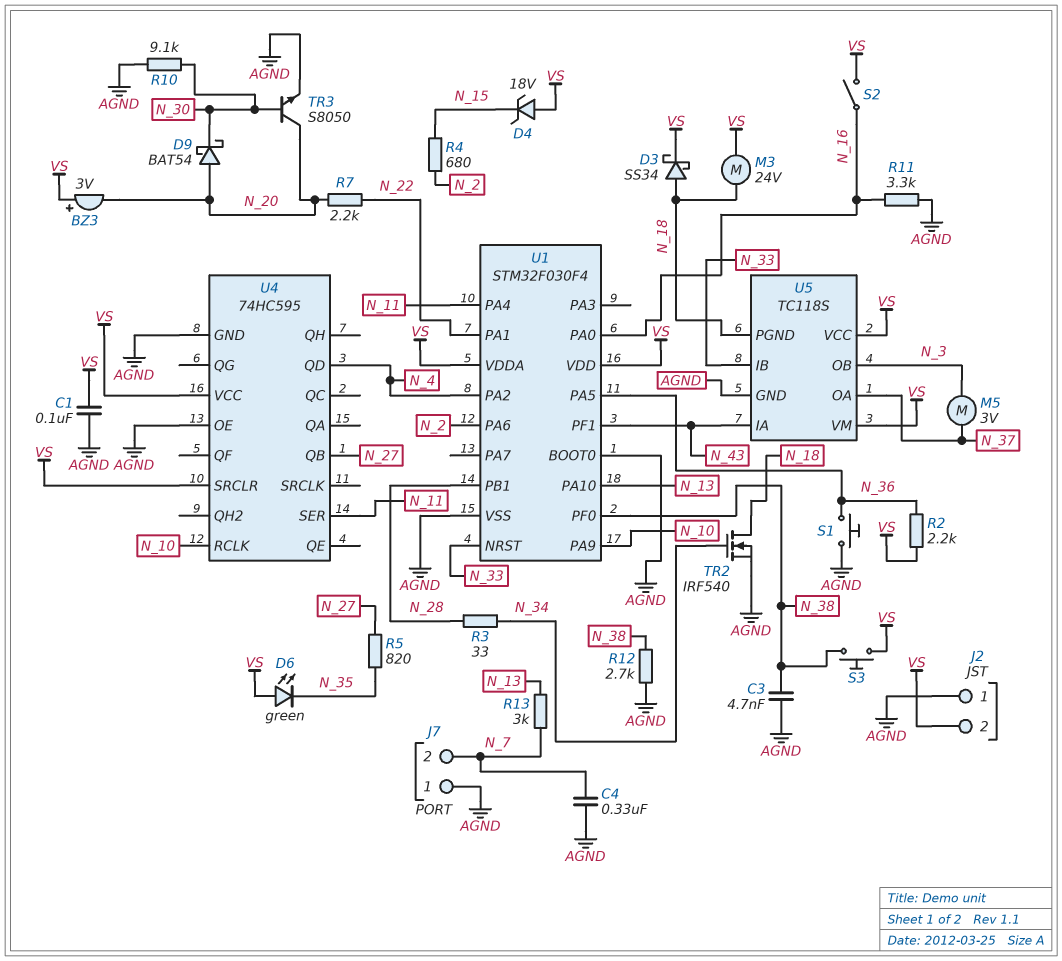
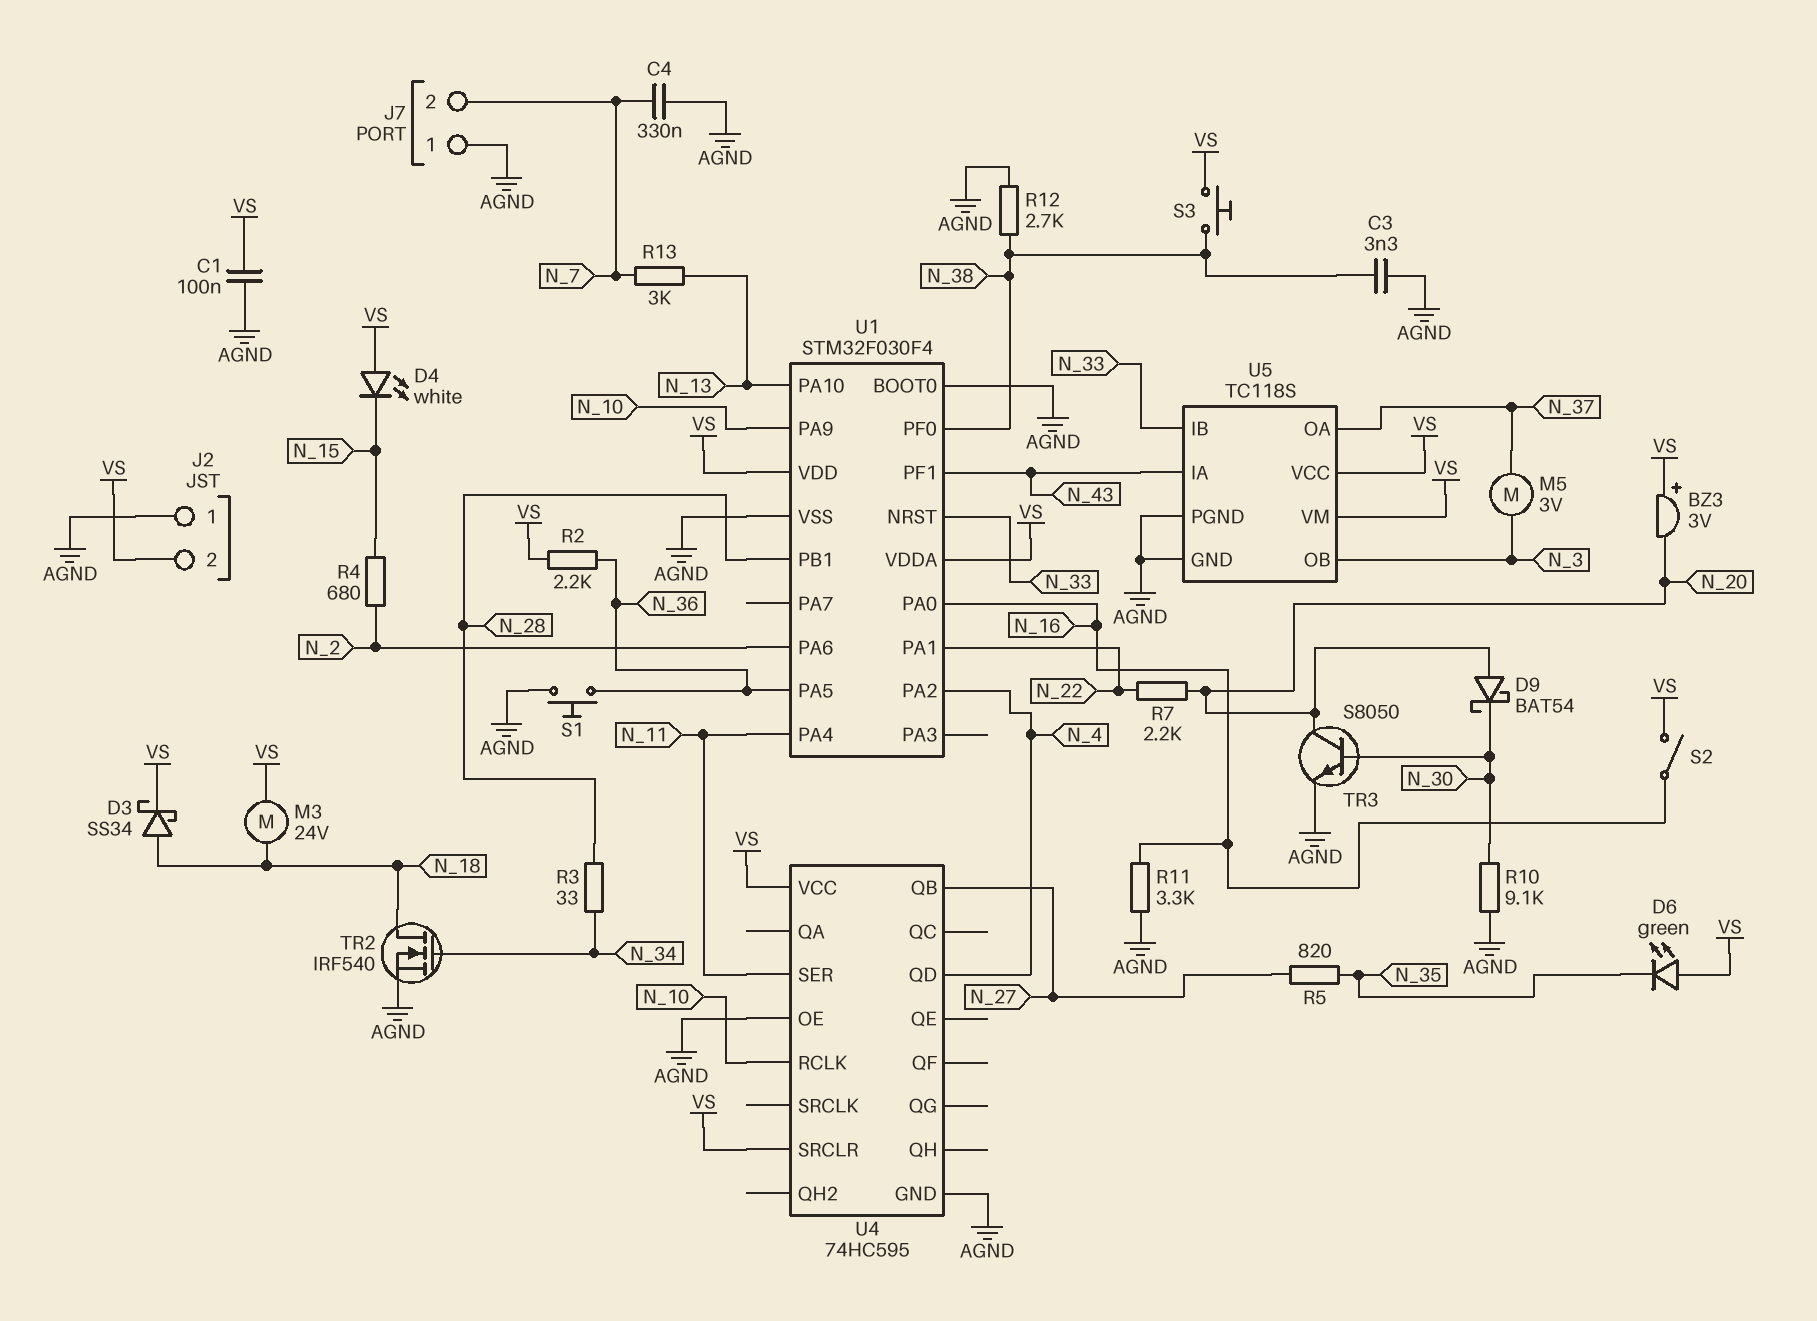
C3: 4.7nF (AGND, N_38) -> 3.3nF (AGND, N_38)
D4: zener 18V (A VS, K N_15) -> LED white (A VS, K N_15)
U5 pin PGND: N_18 -> AGND

